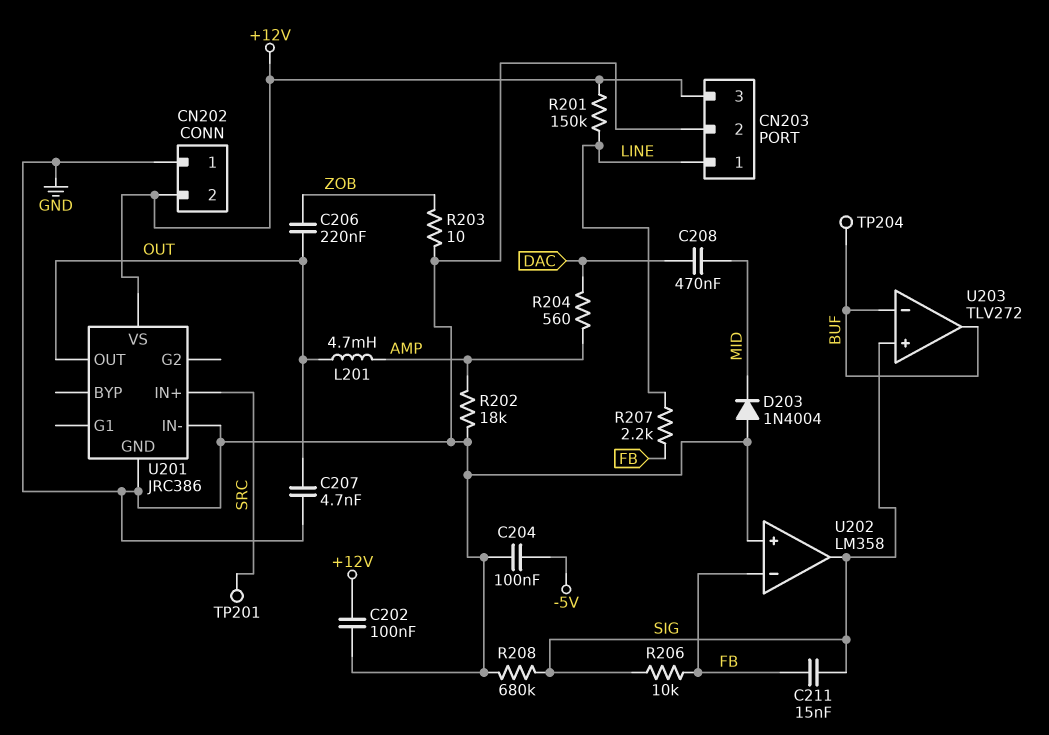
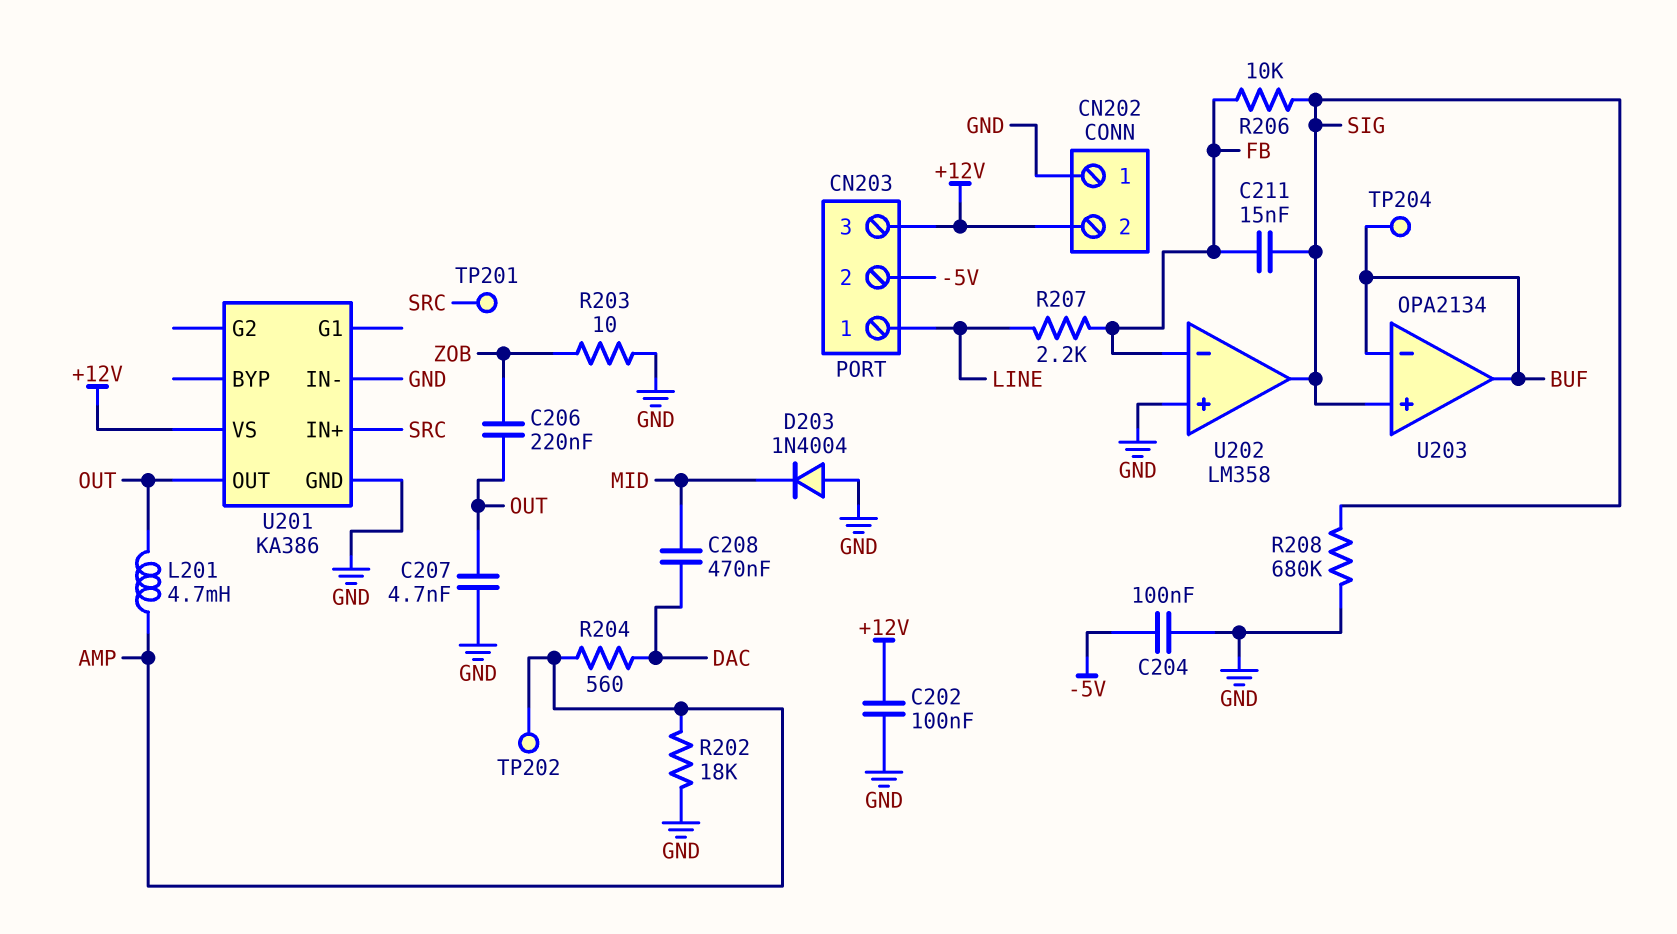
CN203 pin 2: GND -> -5V
R201: 150k (+12V, LINE) -> none
TP202: none -> test point (AMP)
U201: JRC386 -> KA386
U203: TLV272 -> OPA2134

